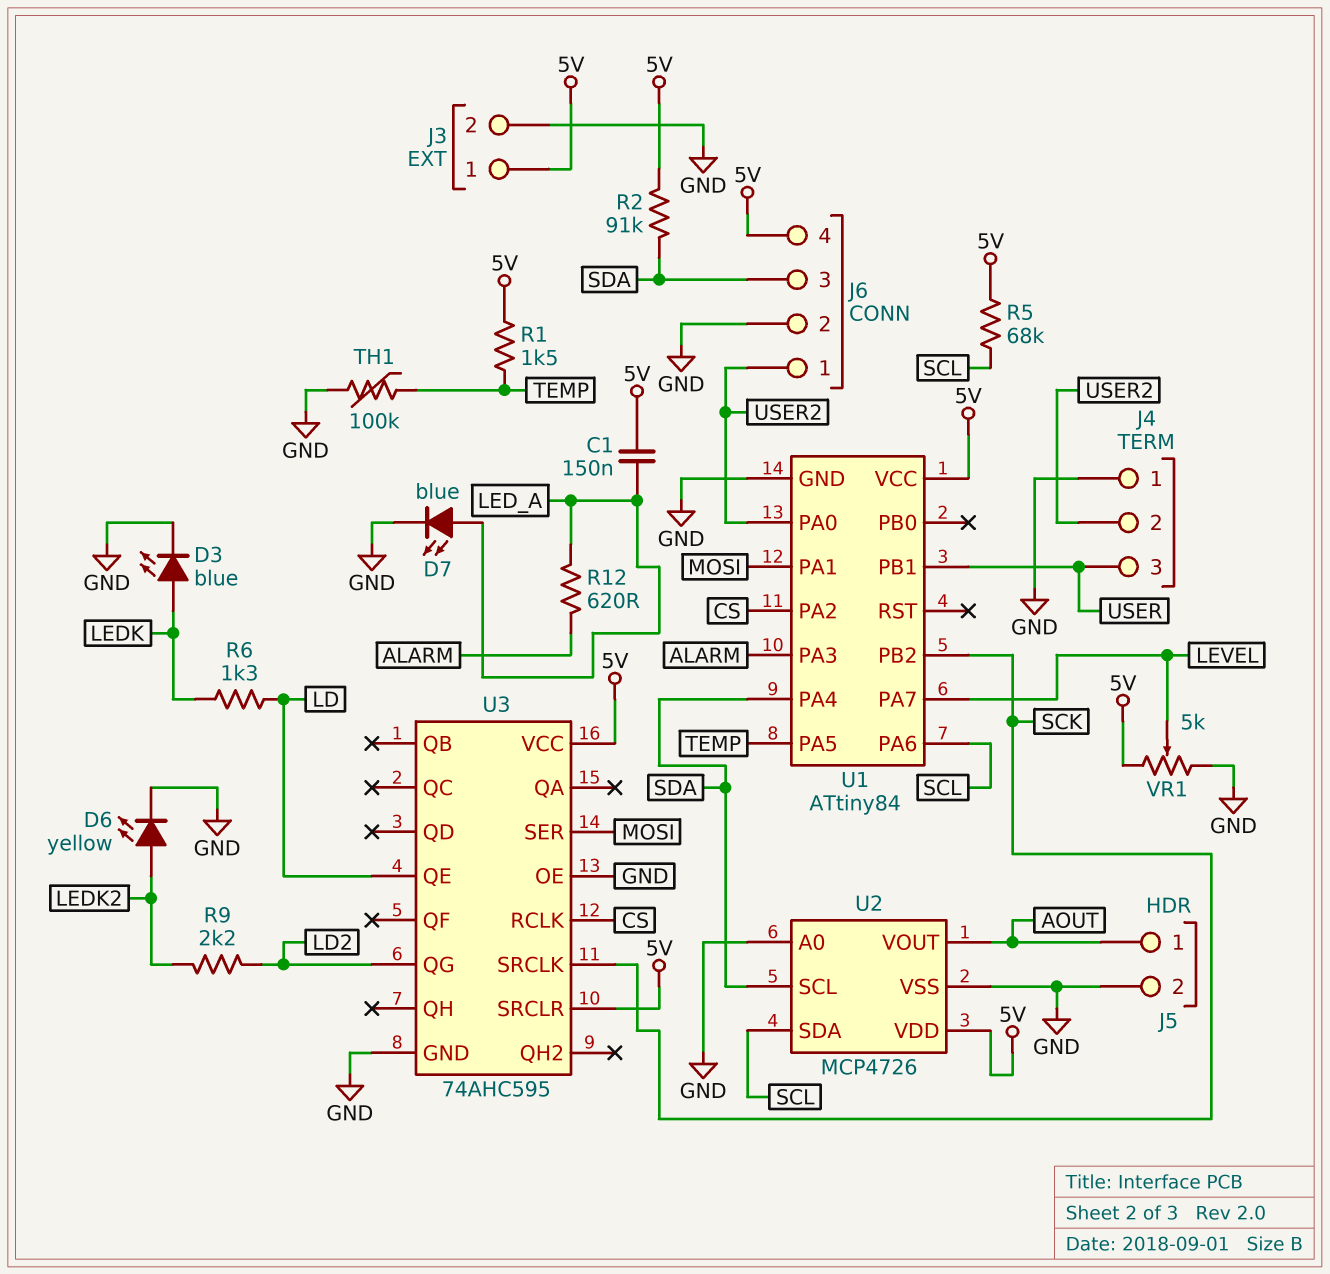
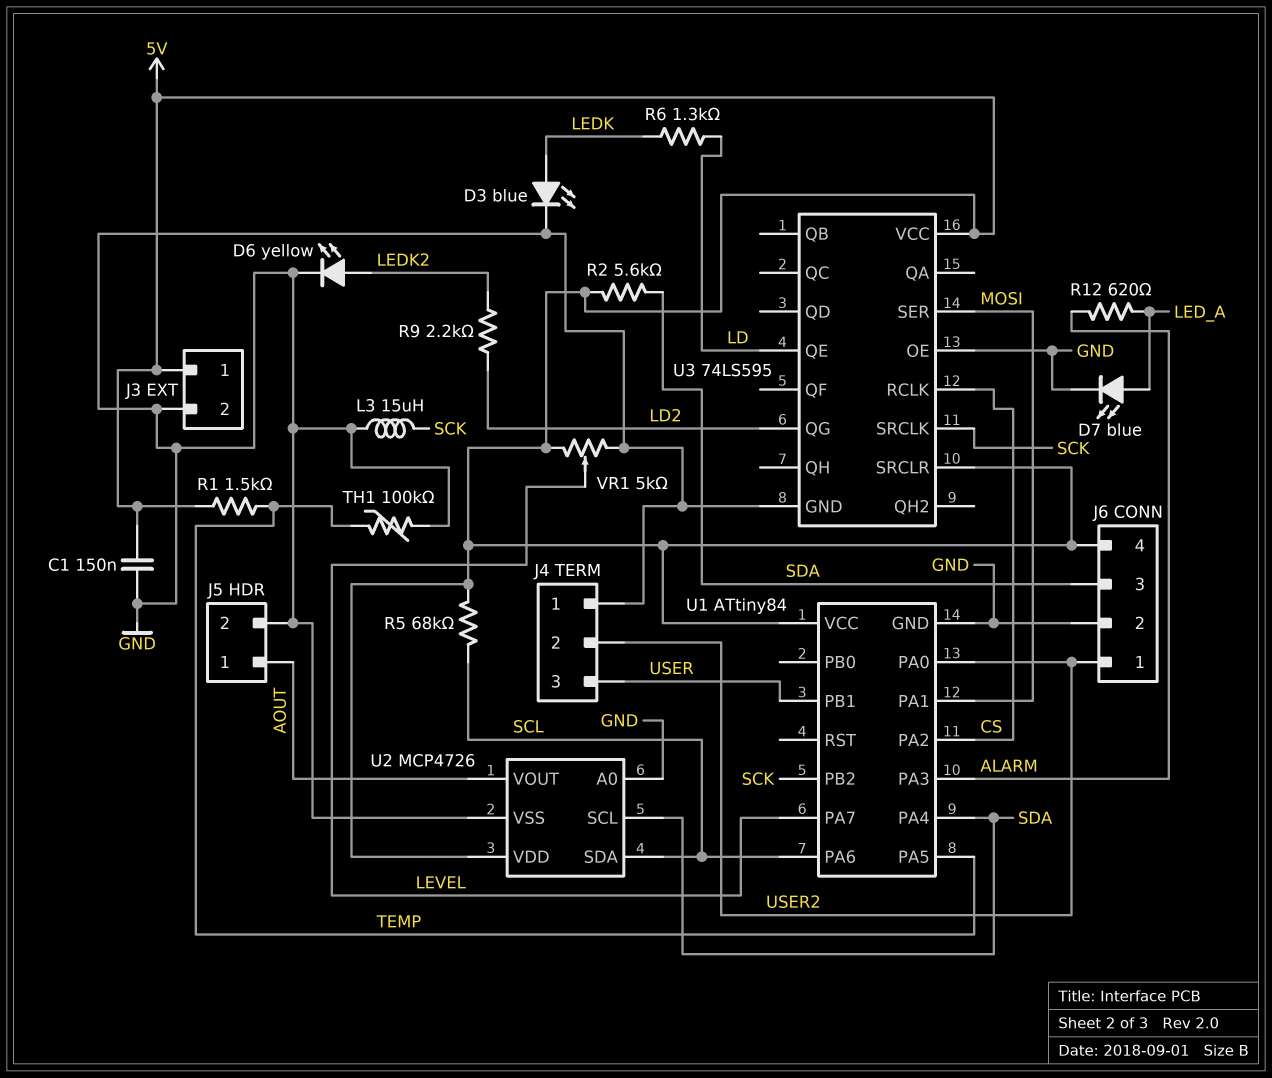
C1: 150nF (5V, LED_A) -> 150nF (5V, GND)
L3: none -> 15uH (GND, SCK)
R2: 91k (5V, SDA) -> 5.6k (5V, SDA)
U3: 74AHC595 -> 74LS595

